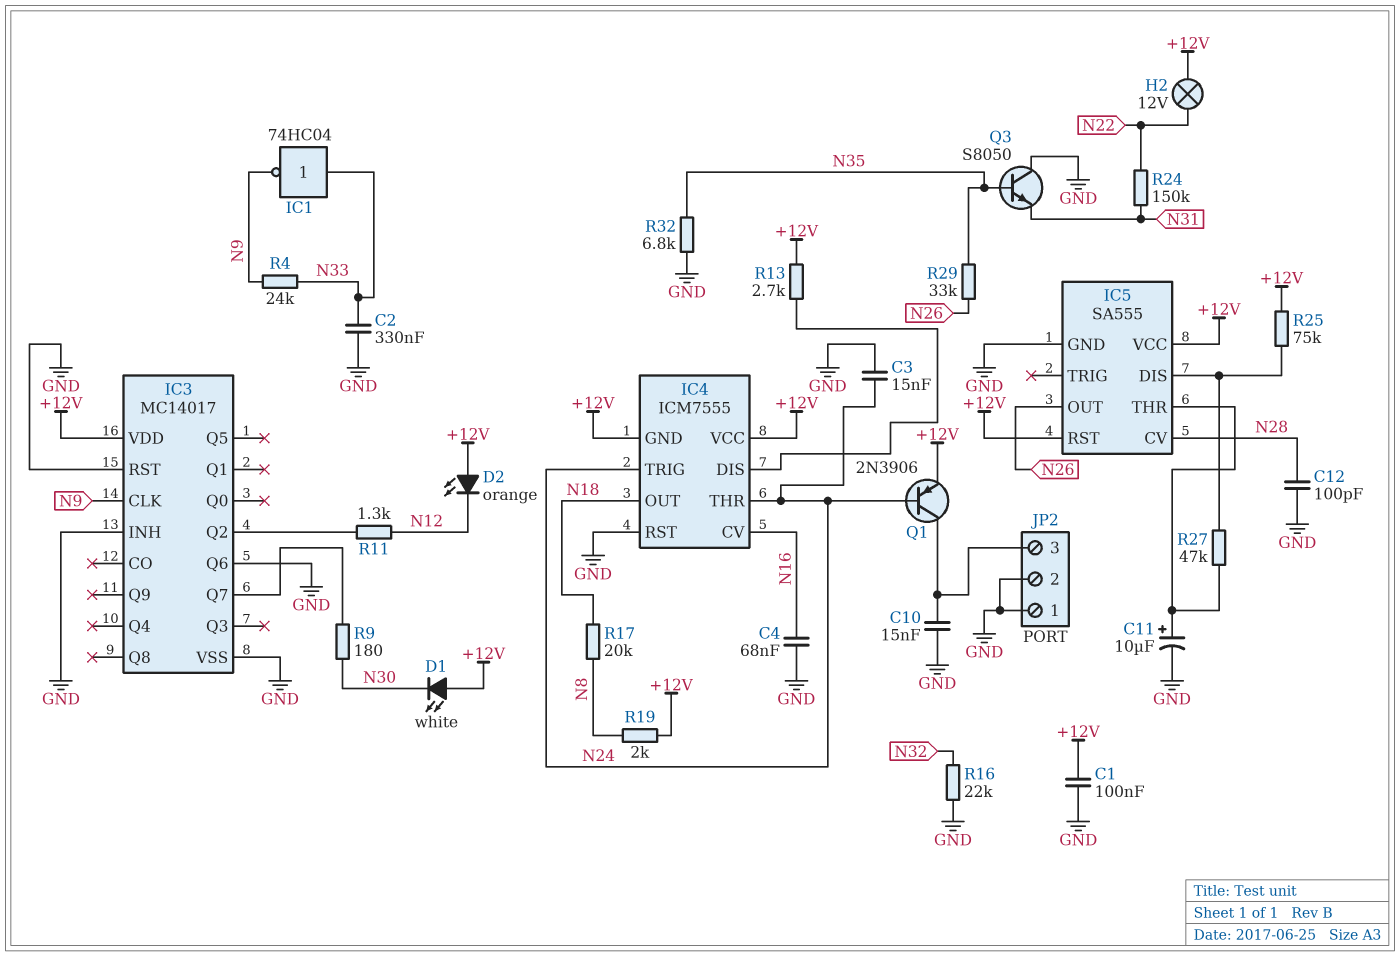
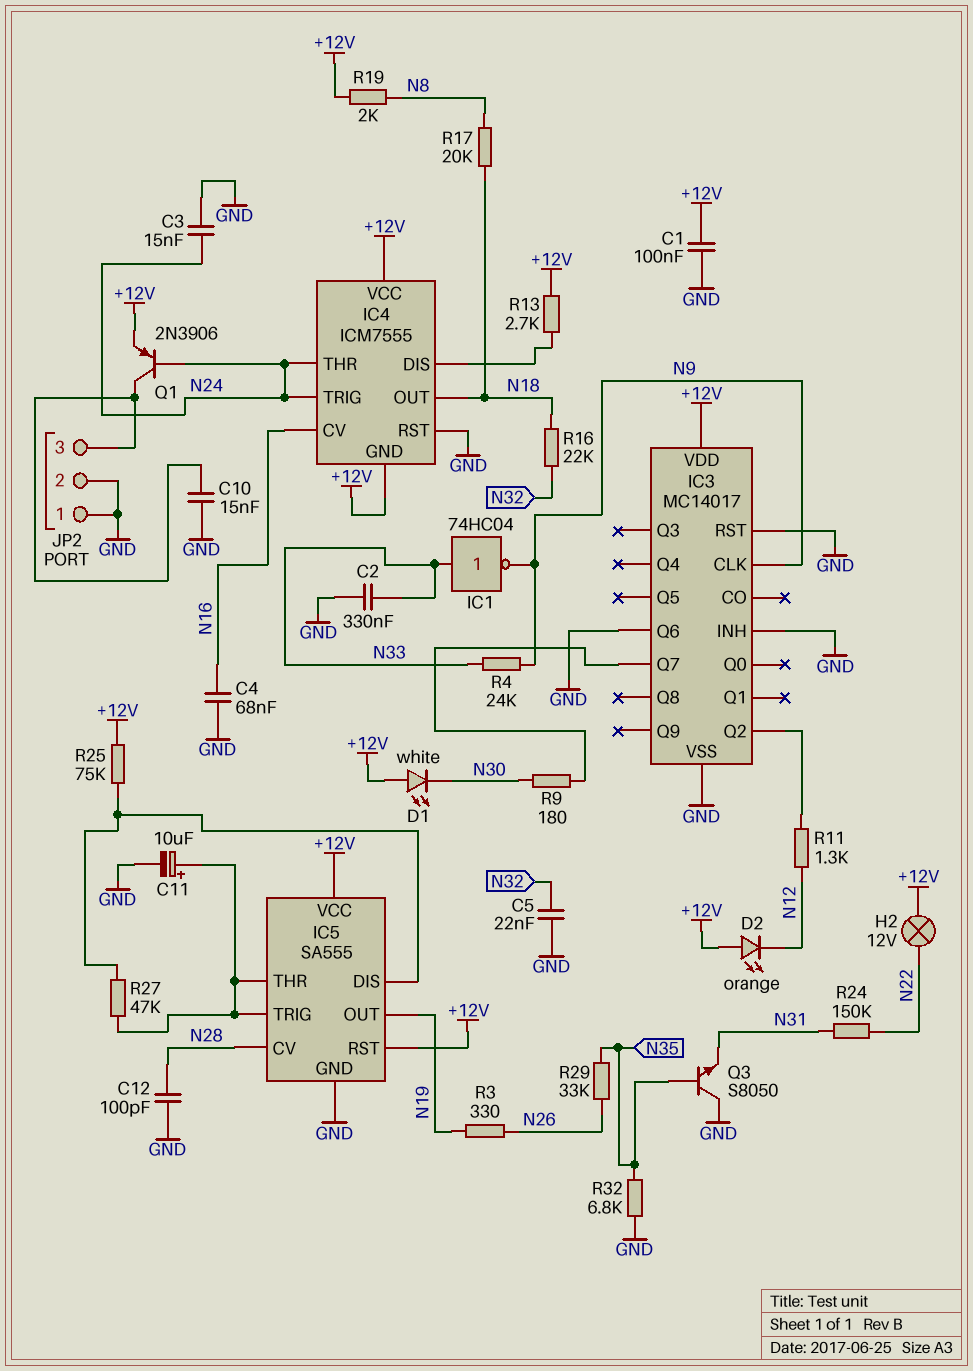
C5: none -> 22nF (GND, N32)
IC5 pin OUT: N26 -> N19
IC5 pin TRIG: none -> IC5/THR
R3: none -> 330 (N19, N26)
R16: 22k (GND, N32) -> 22k (N18, N32)

